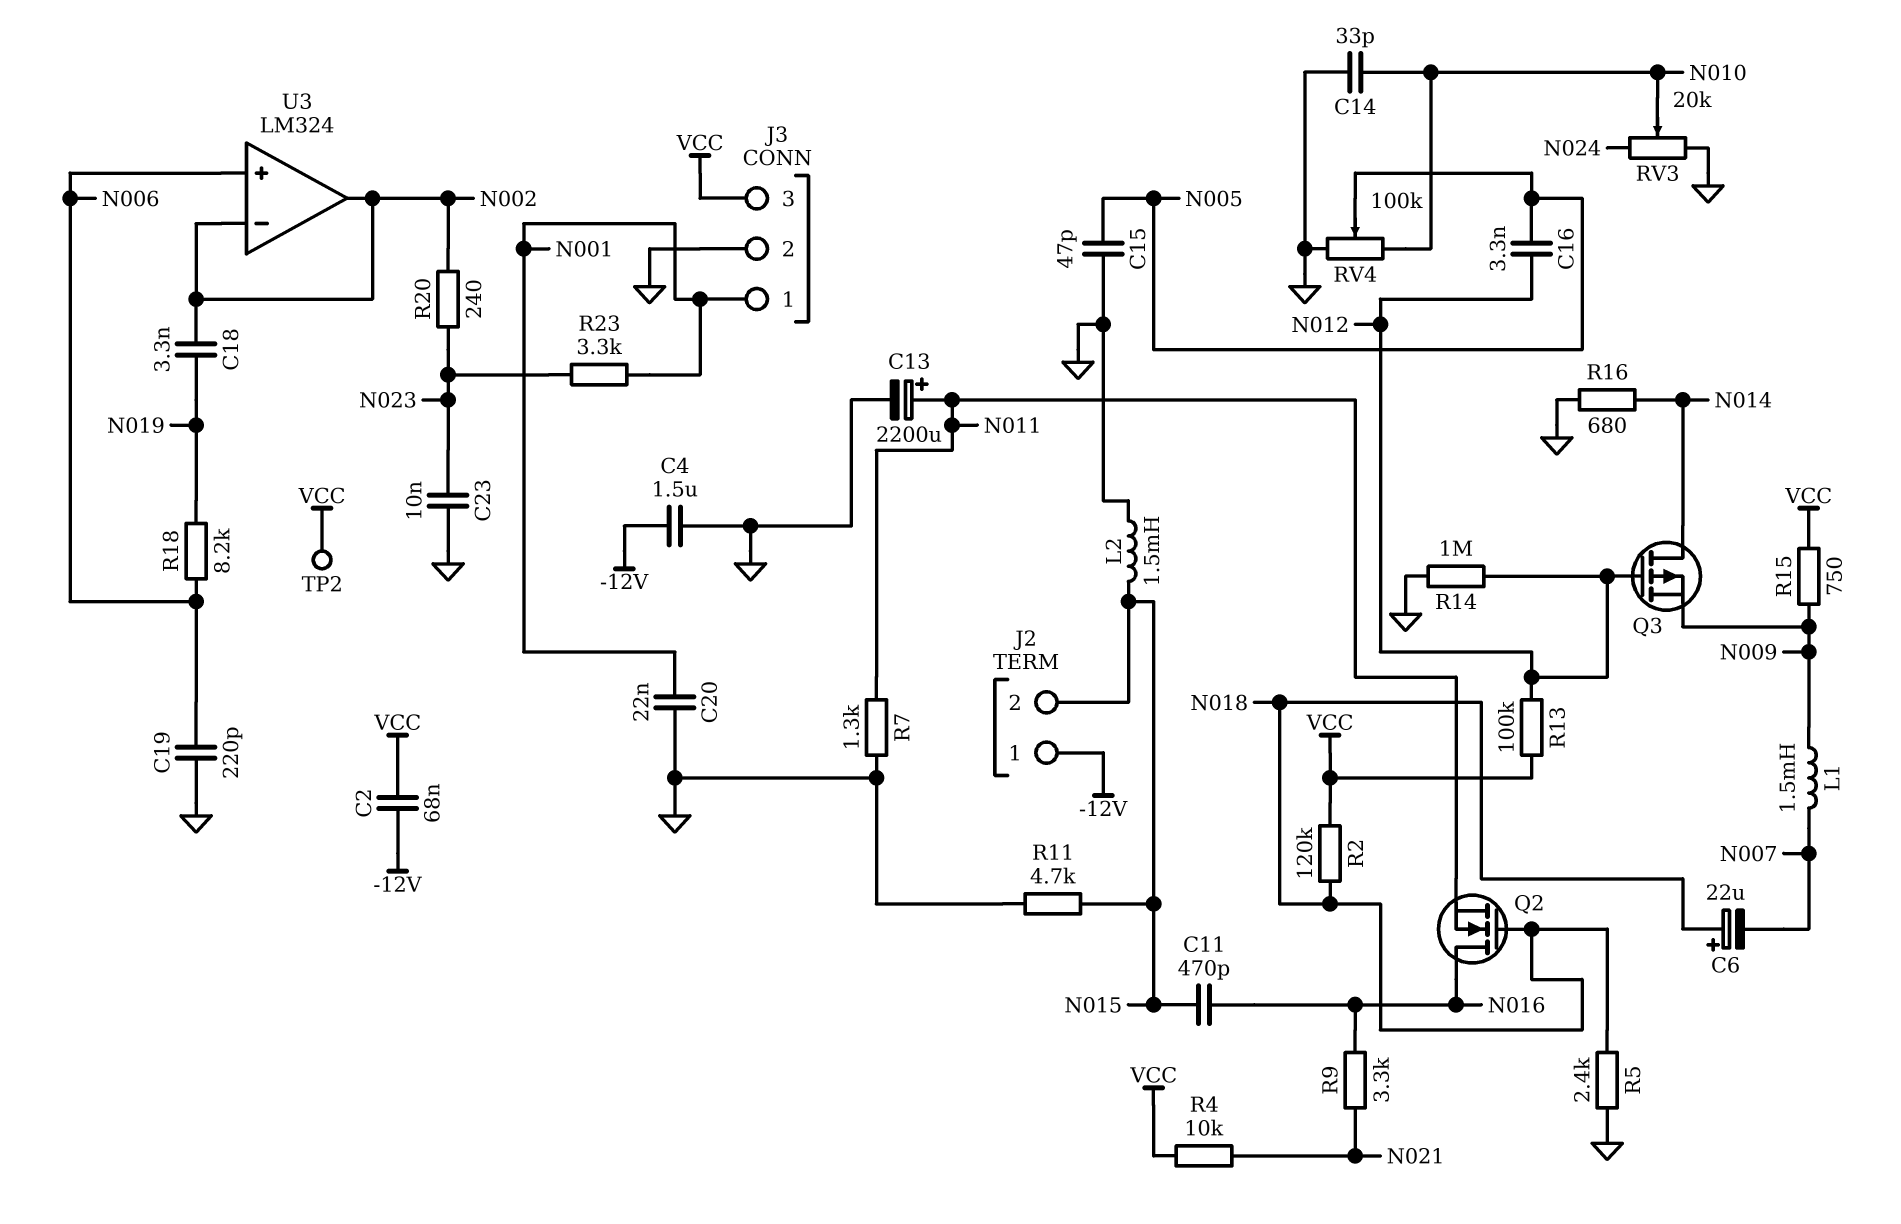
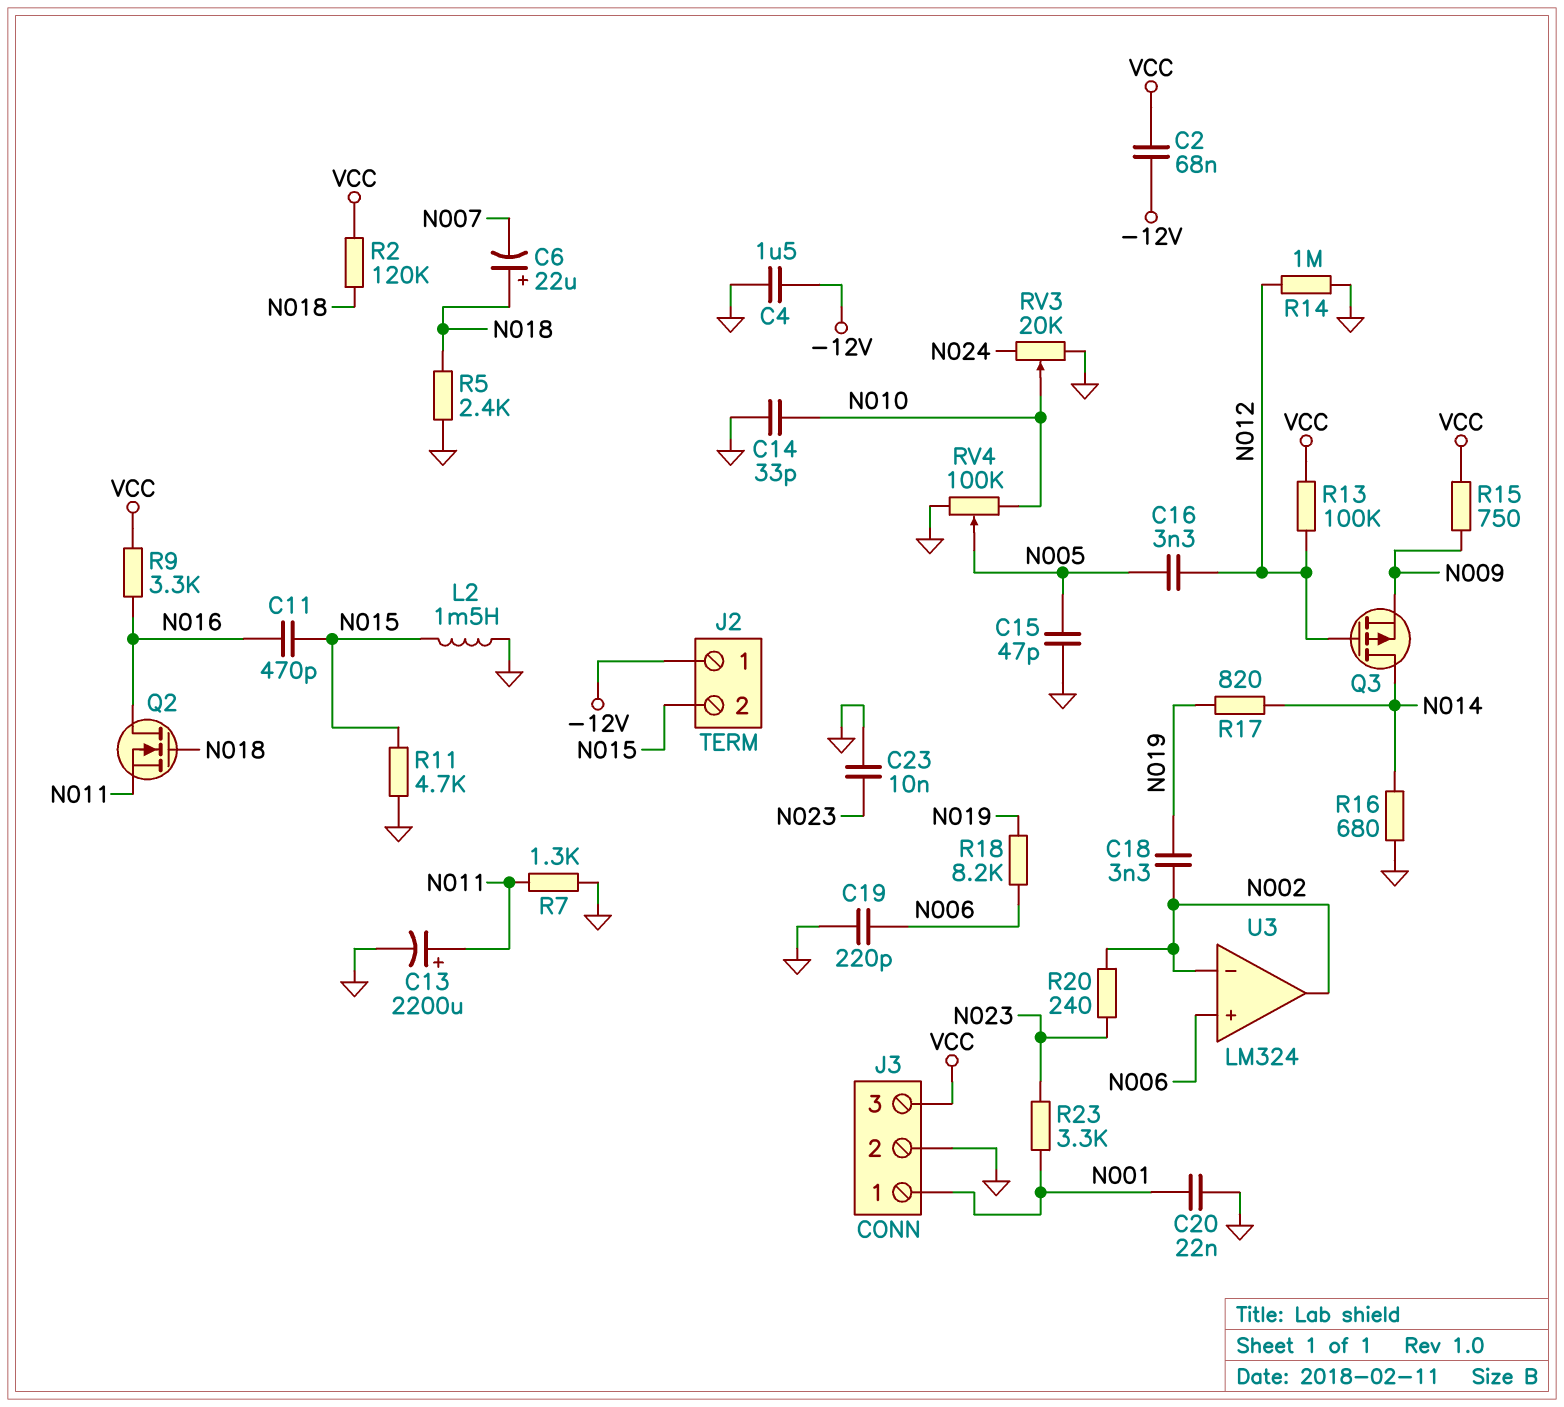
L1: 1.5mH (N007, N009) -> none
R4: 10k (N021, VCC) -> none
R9: 3.3k (N016, N021) -> 3.3k (N016, VCC)
R17: none -> 820 (N014, N019)
TP2: test point (VCC) -> none

